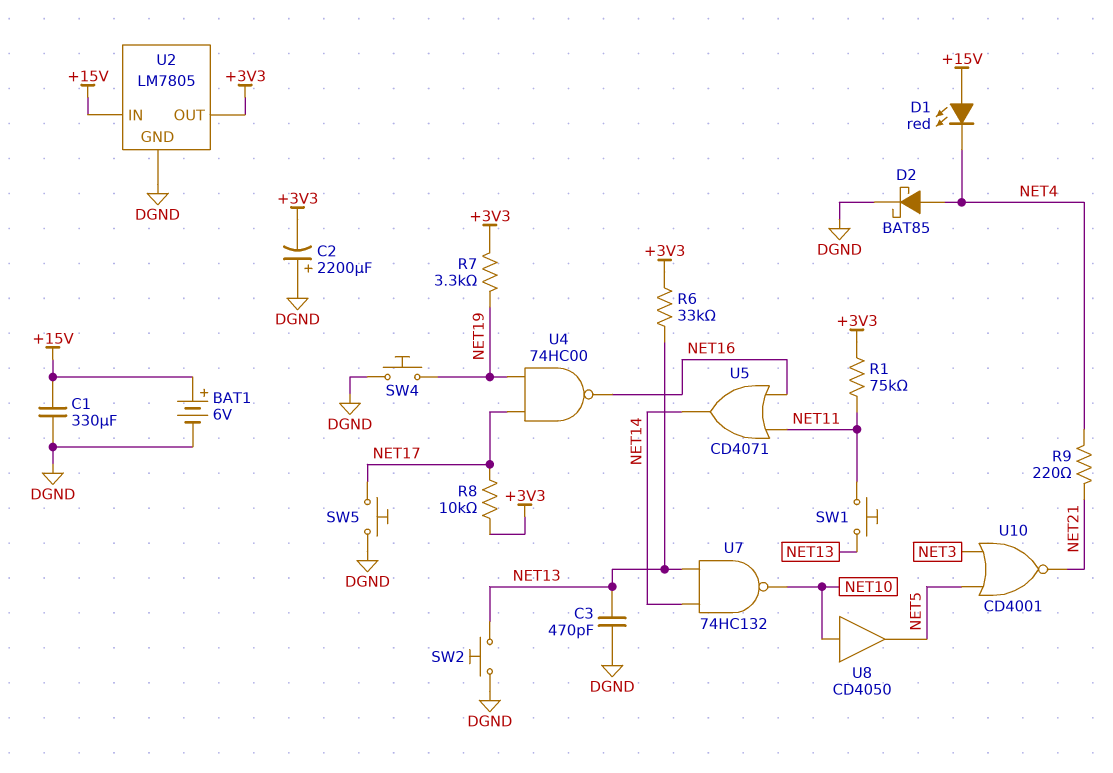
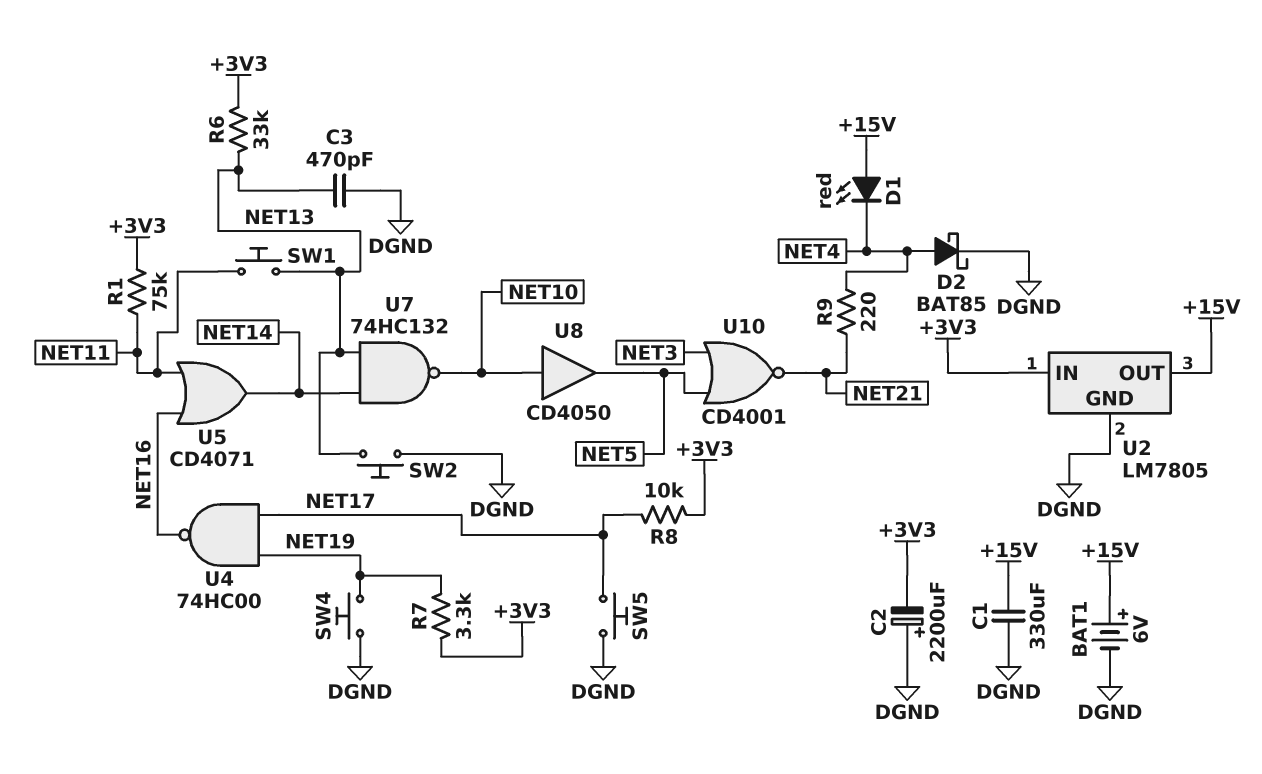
U2 pin IN: +15V -> +3V3
U2 pin OUT: +3V3 -> +15V

